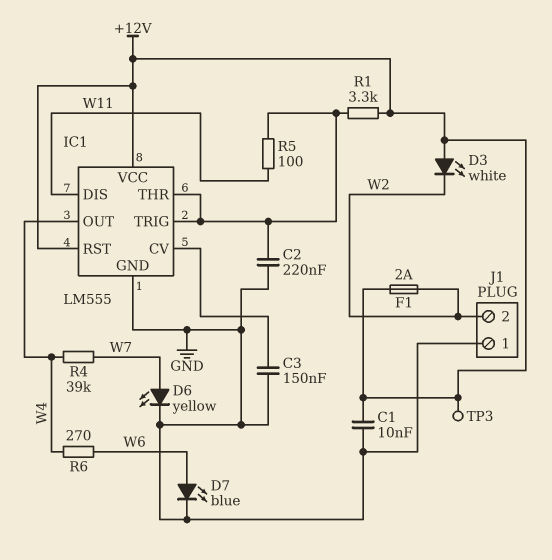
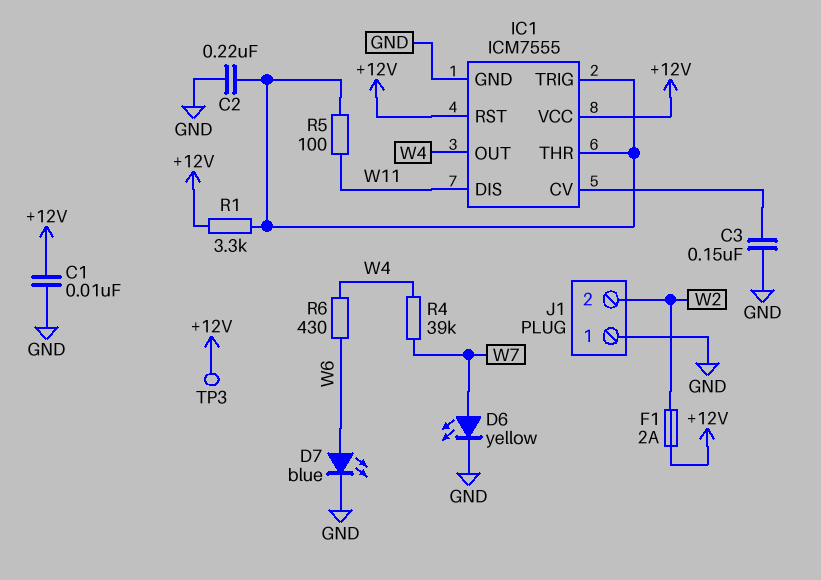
D3: LED white (A +12V, K W2) -> none
IC1: LM555 -> ICM7555
R6: 270 (W4, W6) -> 430 (W4, W6)

